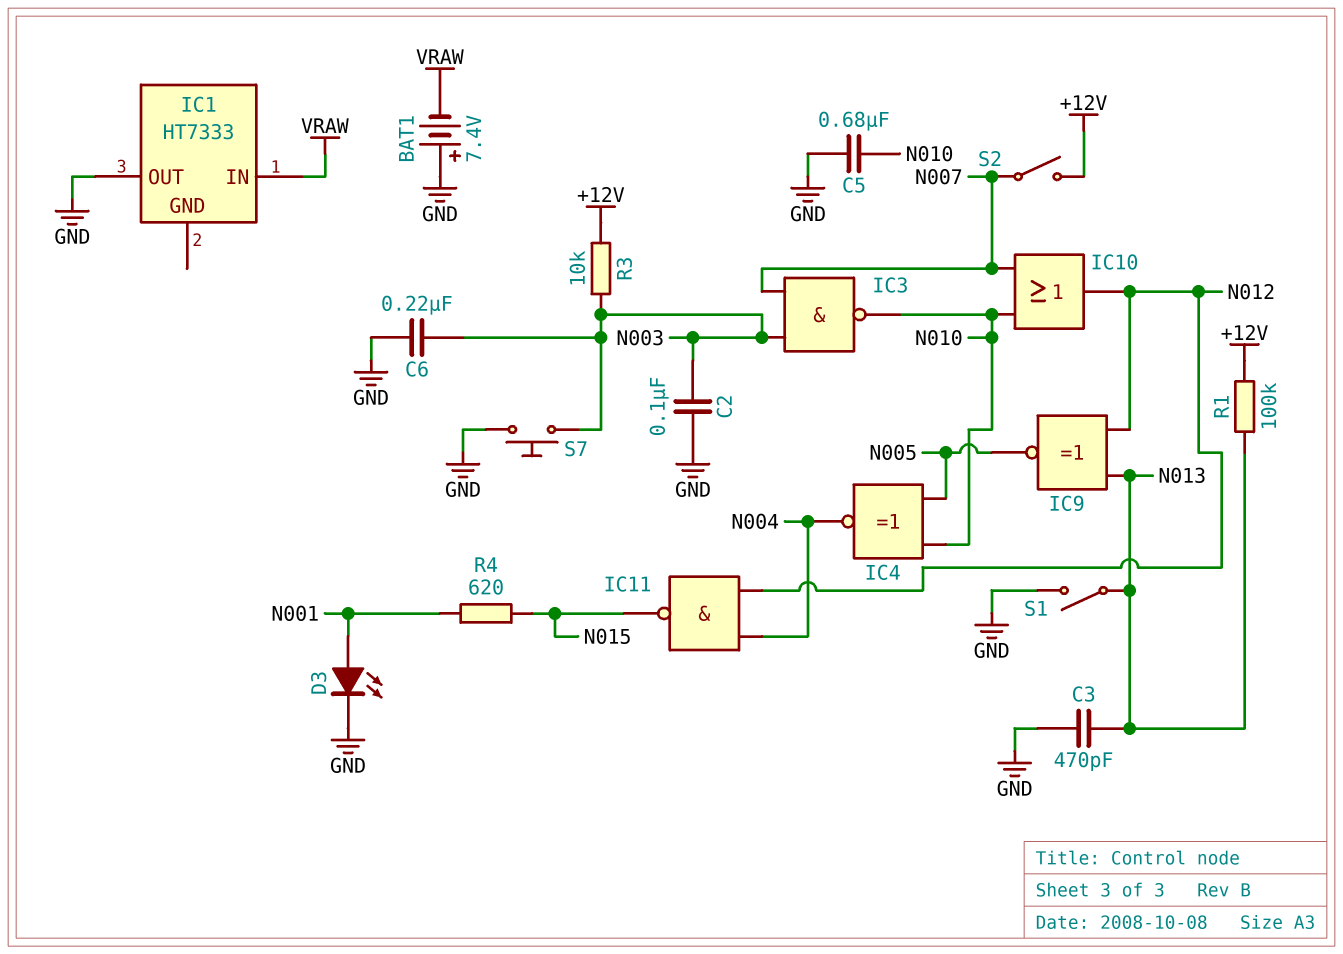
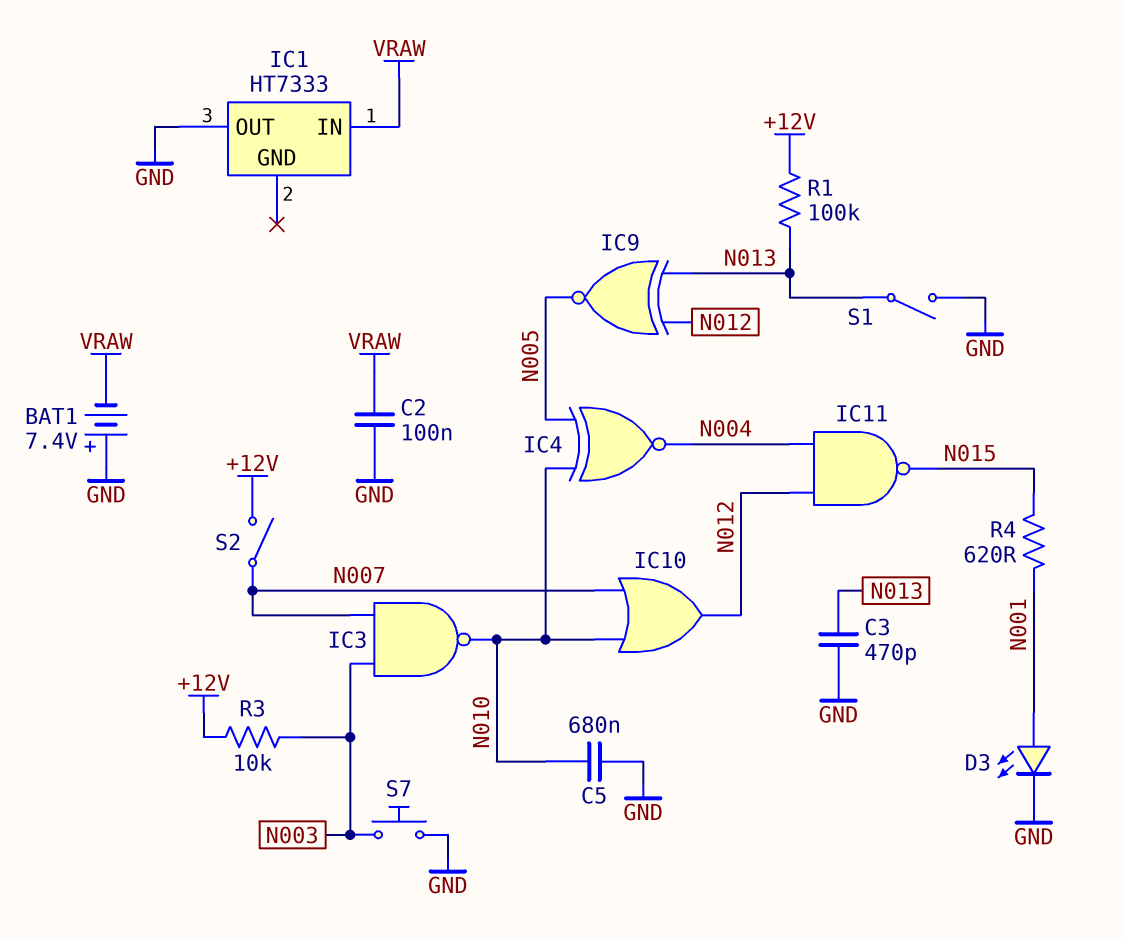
C2: 100nF (GND, N003) -> 100nF (GND, VRAW)
C6: 220nF (GND, N003) -> none

